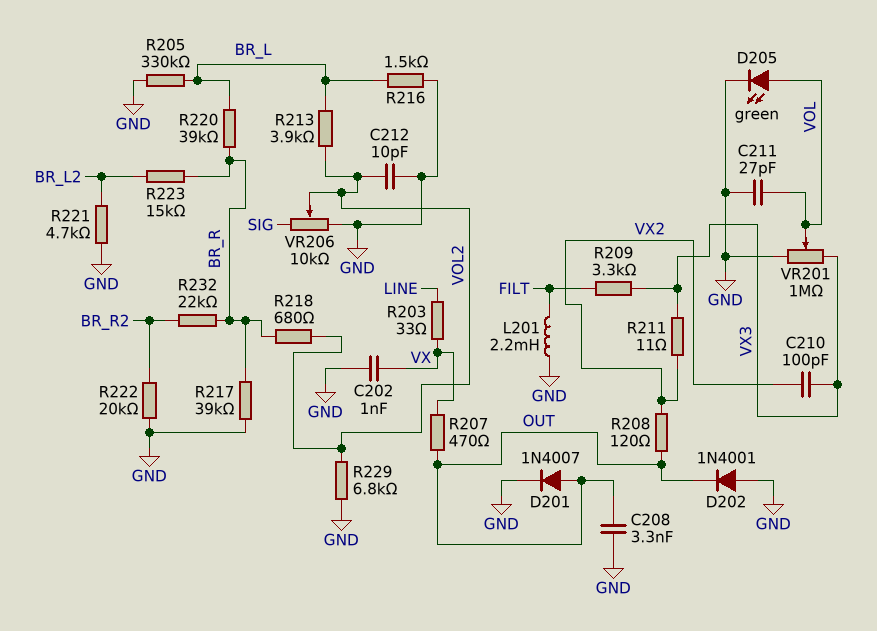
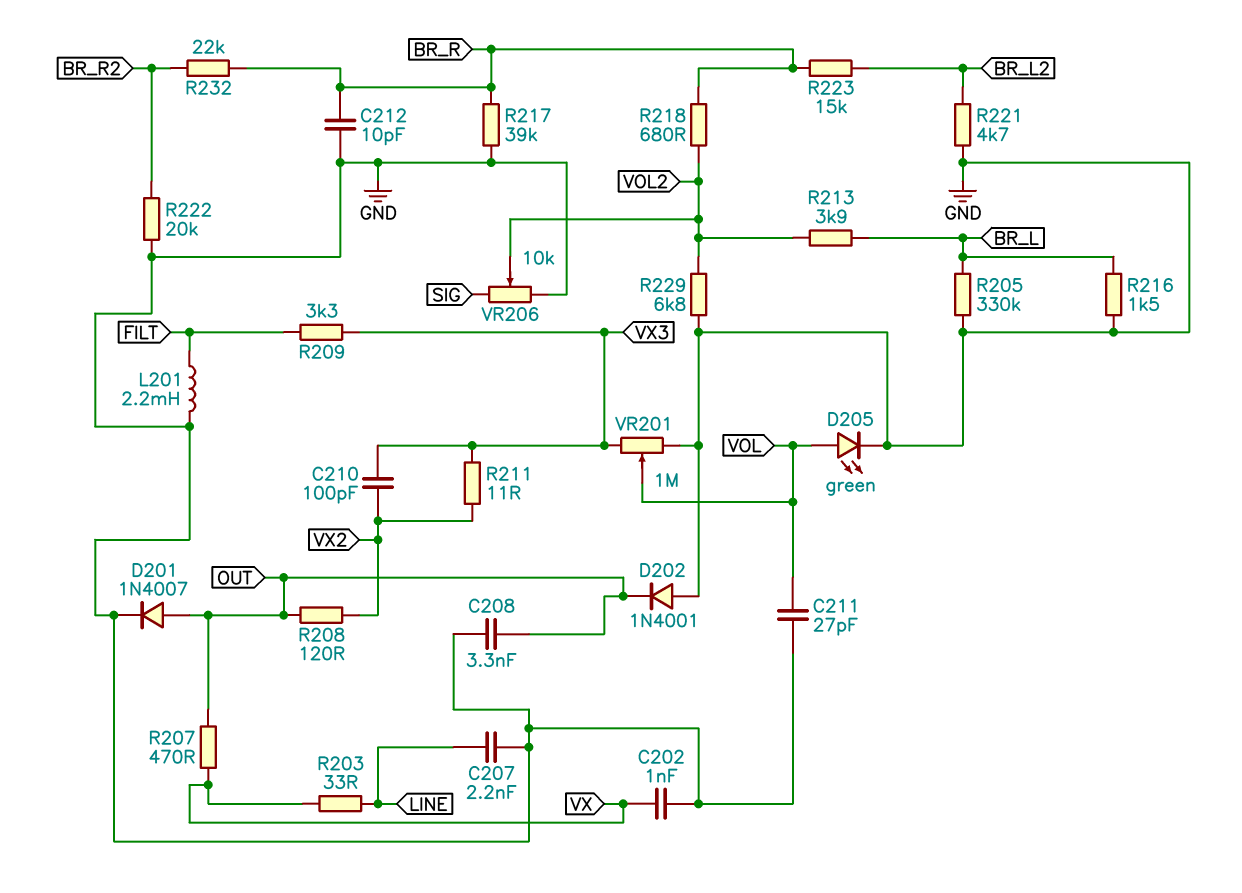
C207: none -> 2.2nF (GND, LINE)
C212: 10pF (GND, VOL2) -> 10pF (BR_R, GND)
R220: 39k (BR_L, BR_R) -> none

